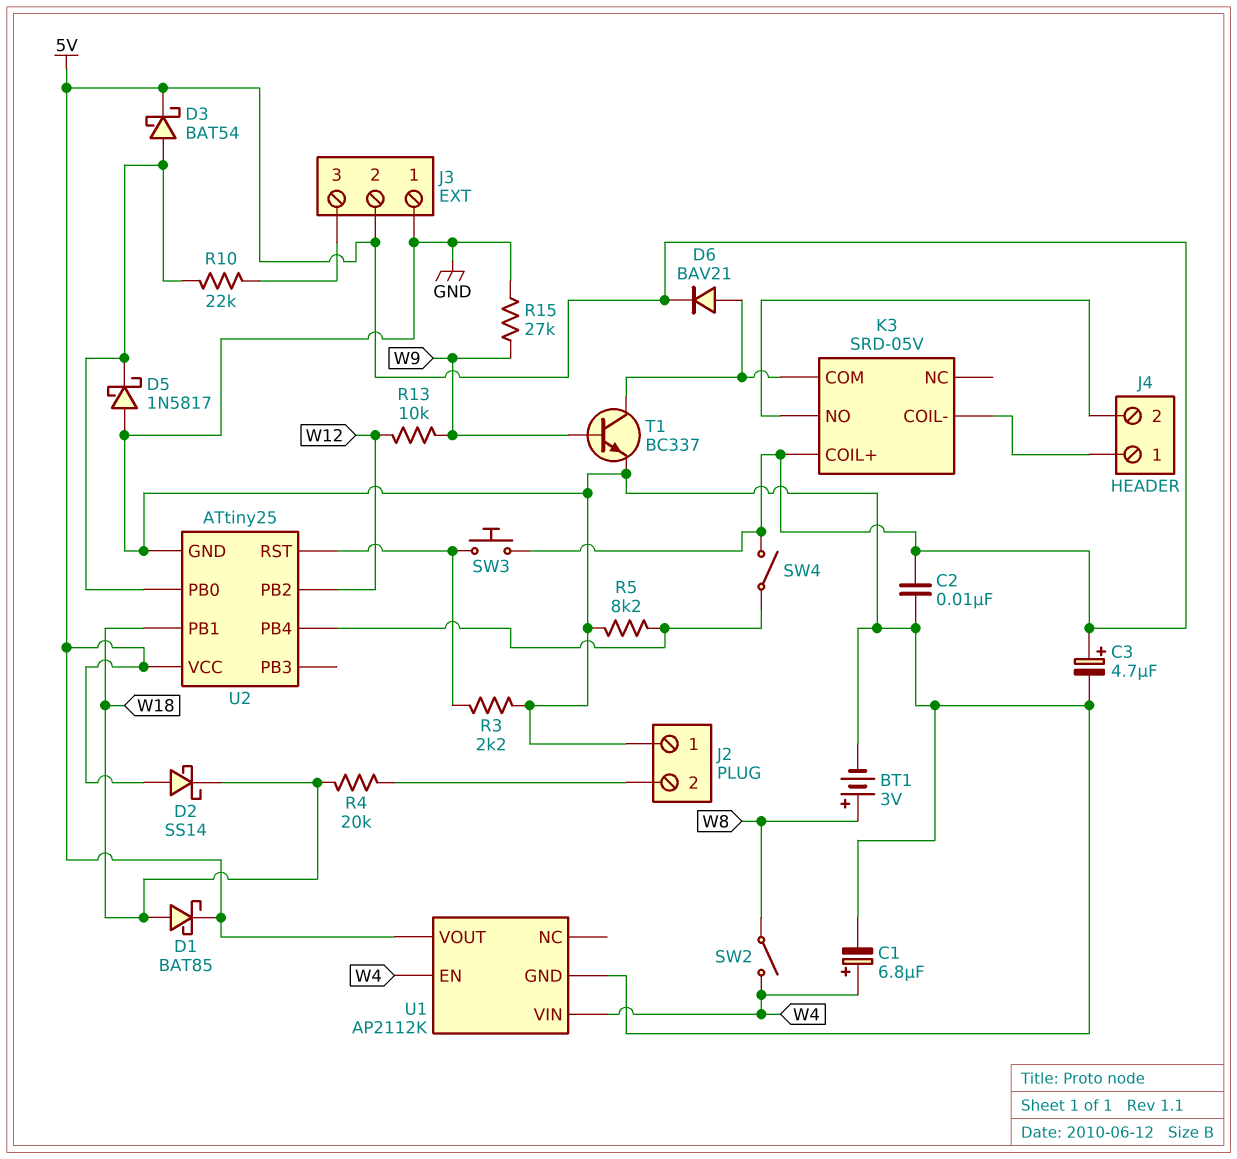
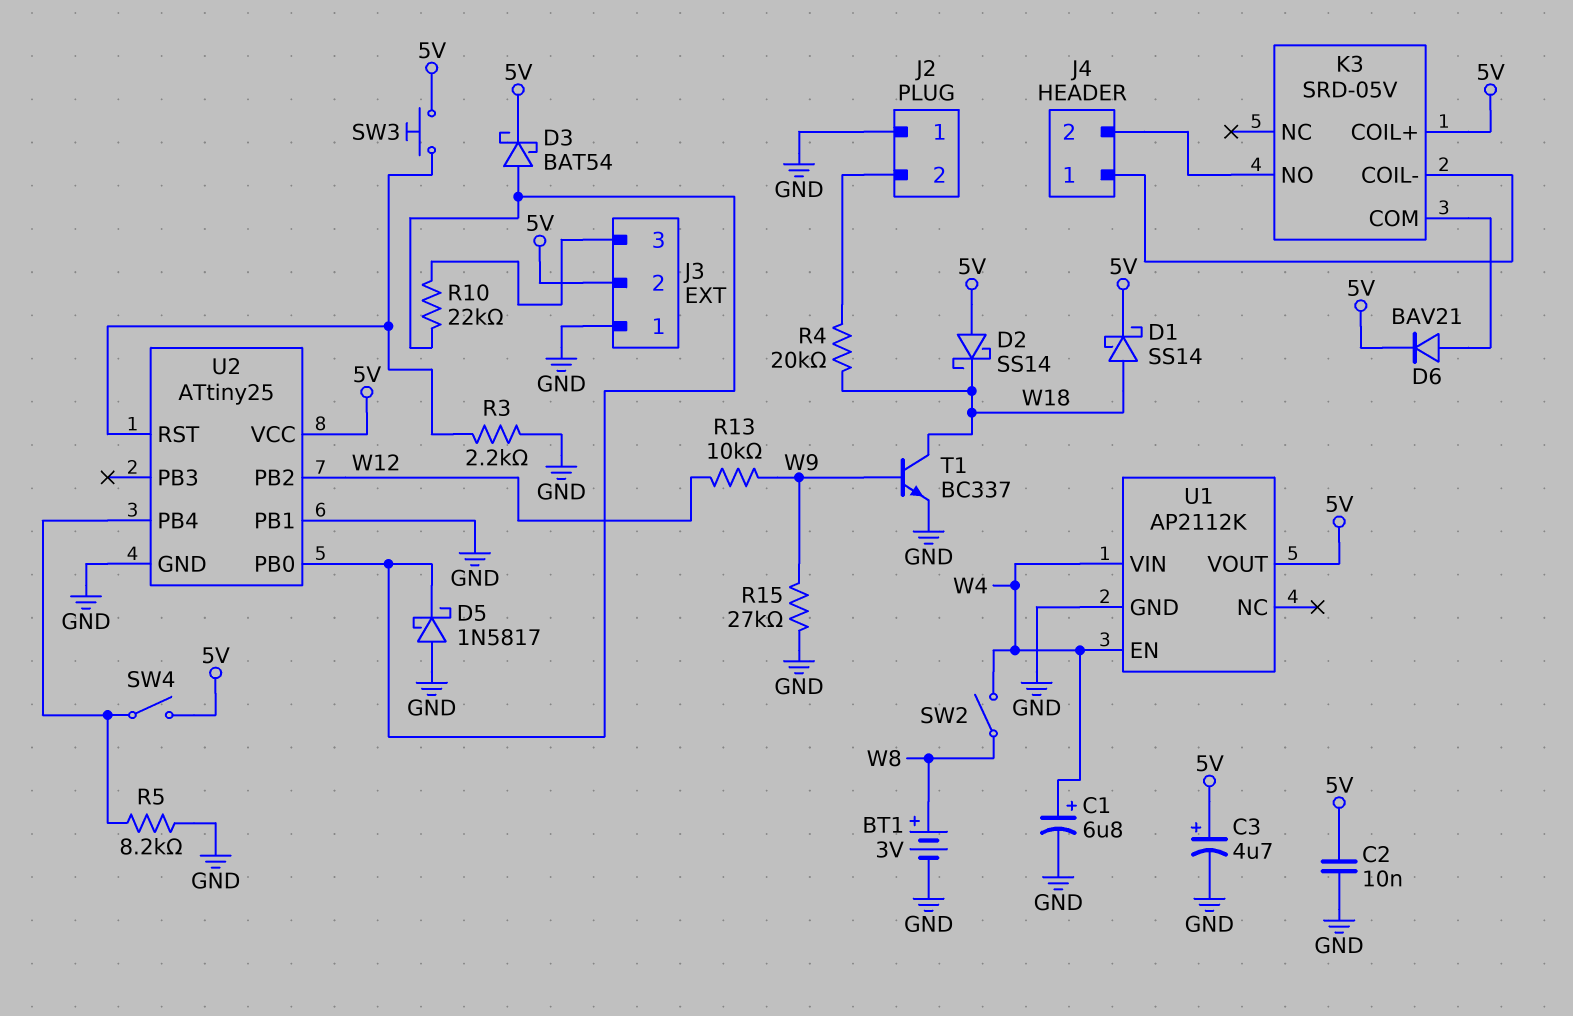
D1: schottky BAT85 (A W18, K 5V) -> schottky SS14 (A W18, K 5V)
T1: NPN BC337 (B W9, C K3/COM, E GND) -> NPN BC337 (B W9, C W18, E GND)
U2 pin PB1: W18 -> GND

